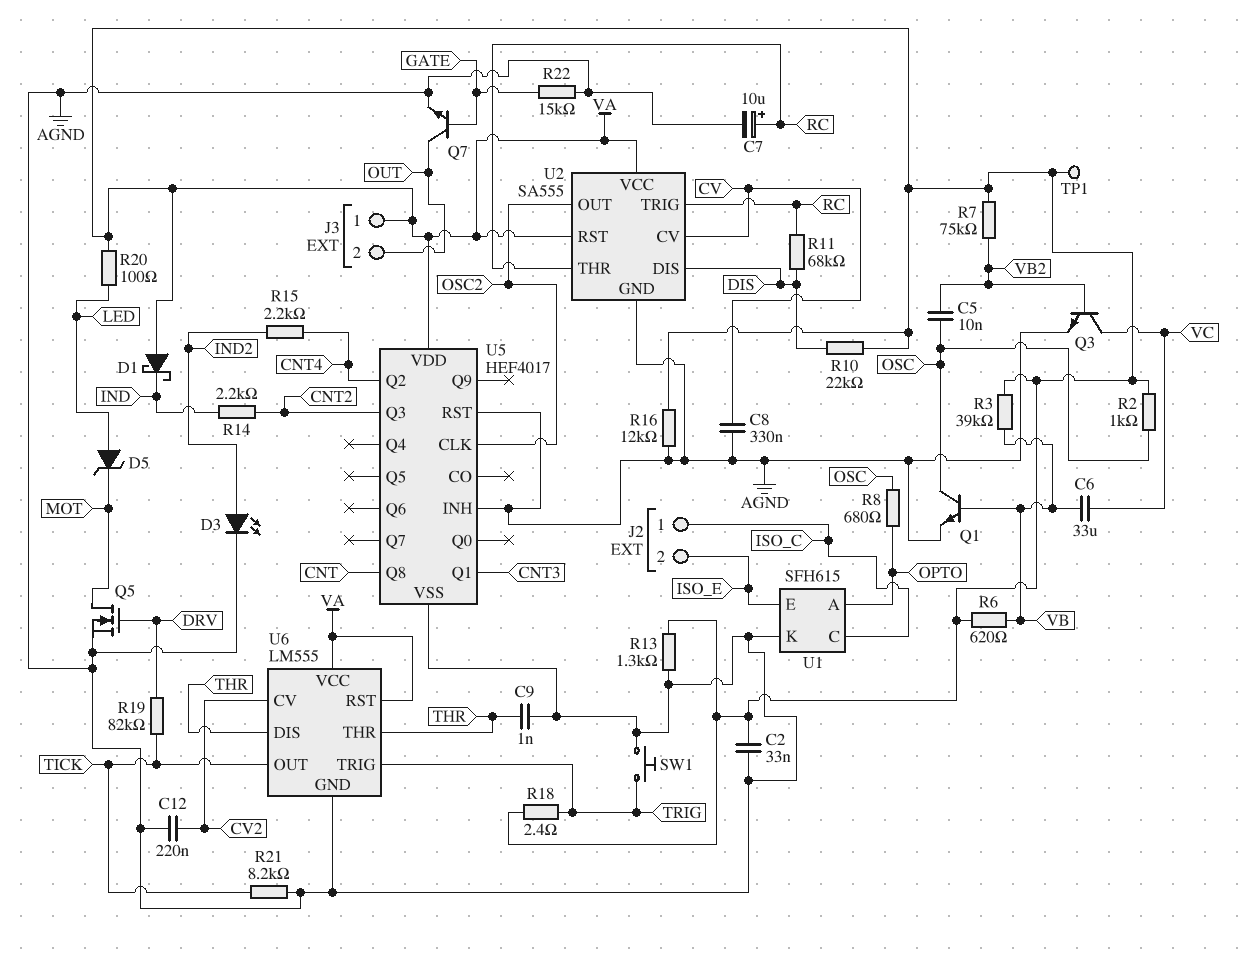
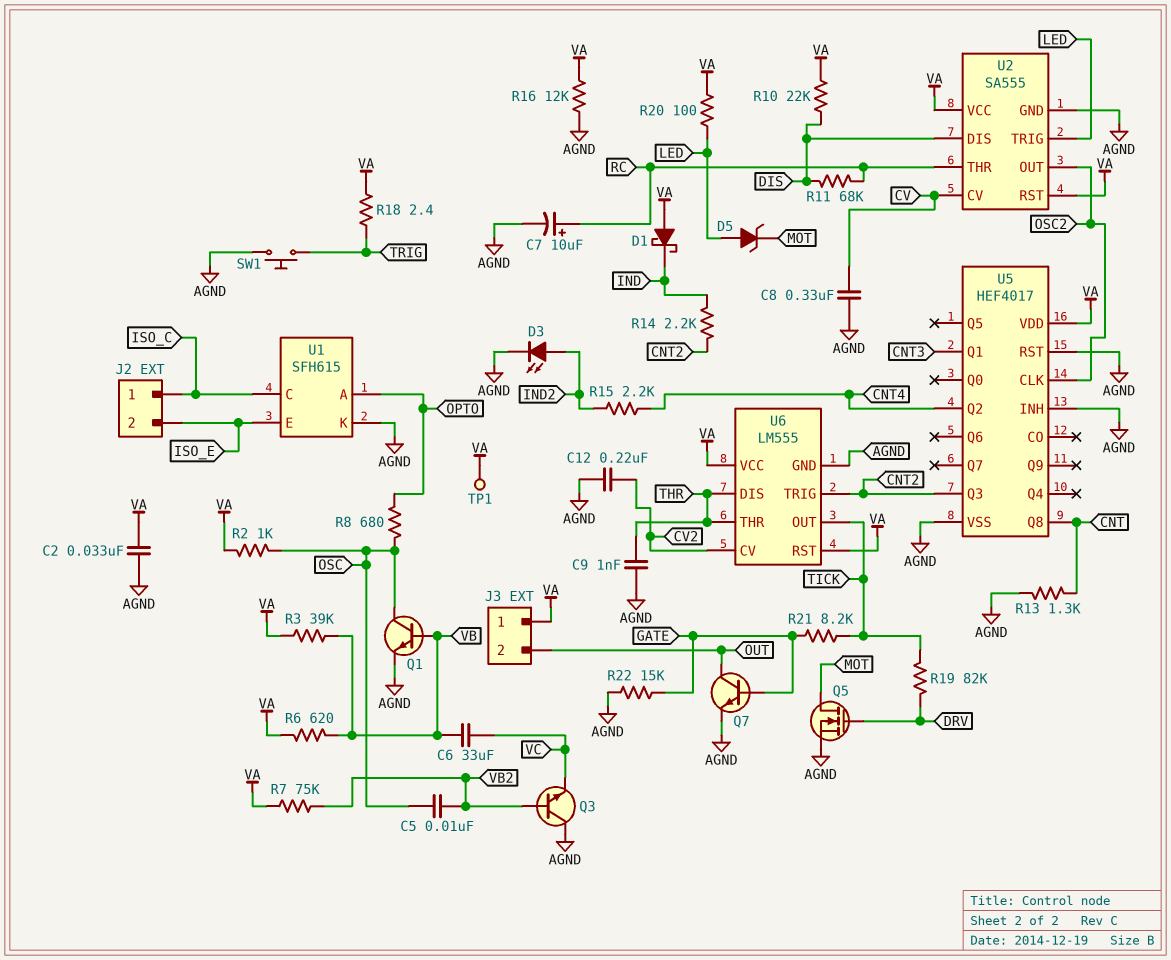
Q3: NPN (B VB2, C VC, E AGND) -> NPN (B VB2, C AGND, E VC)
R13: 1.3k (AGND, VA) -> 1.3k (AGND, CNT)
R21: 8.2k (AGND, TICK) -> 8.2k (GATE, TICK)
U2 pin TRIG: RC -> LED
U6 pin TRIG: TRIG -> CNT2

